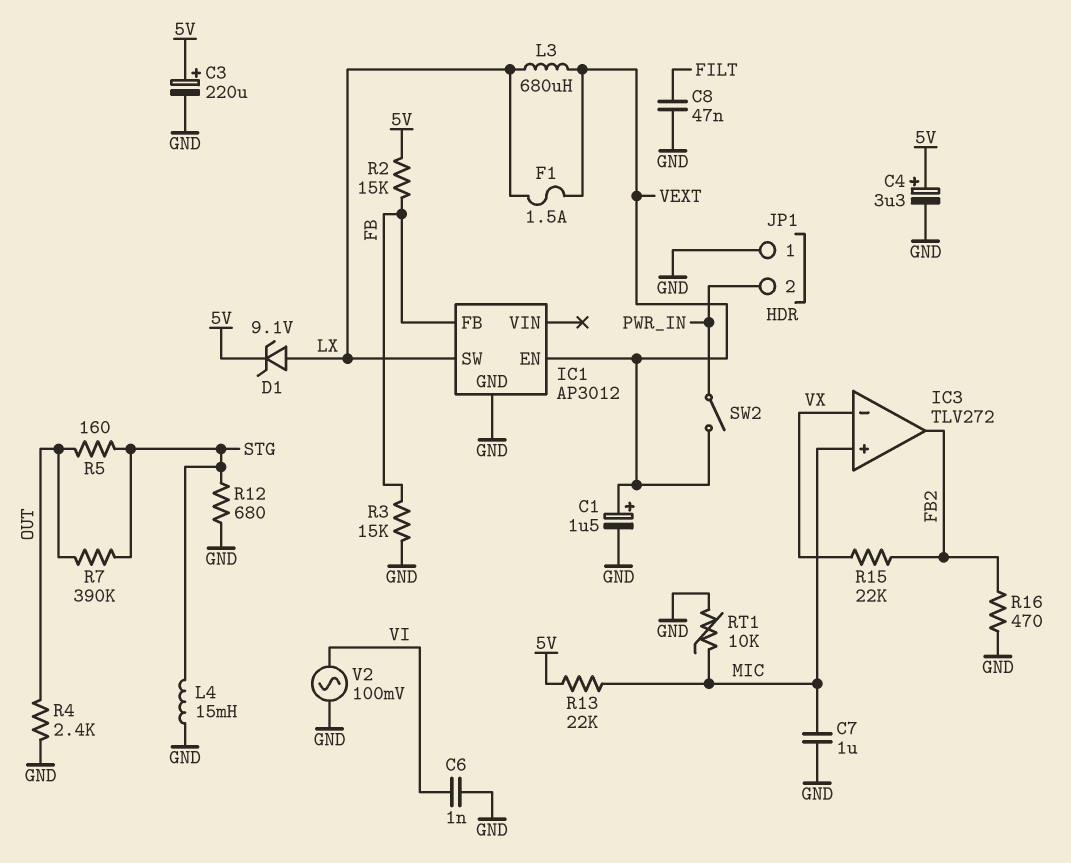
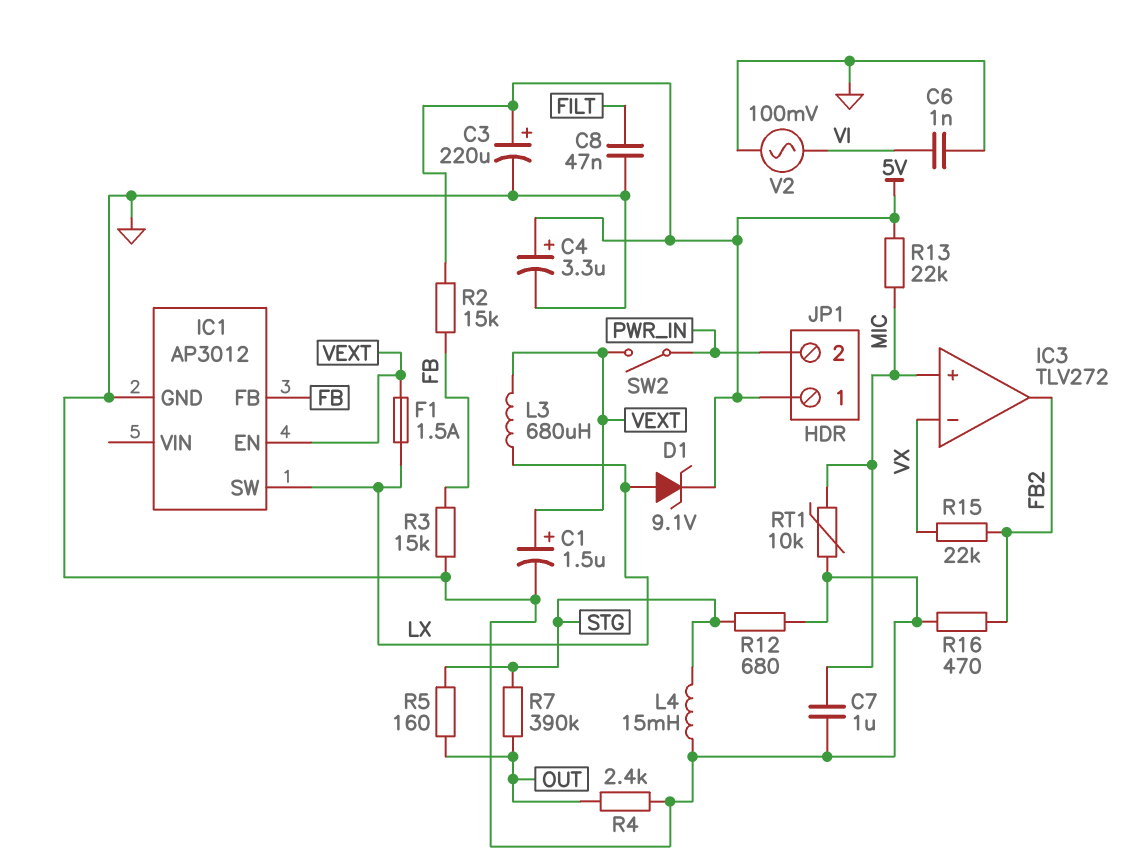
JP1 pin 1: GND -> 5V

